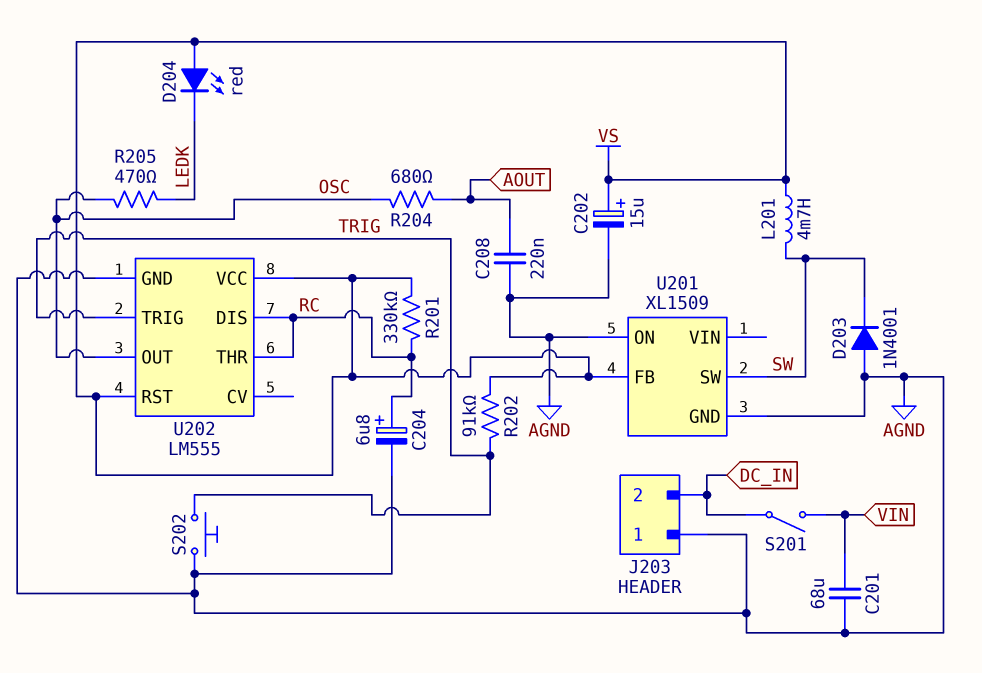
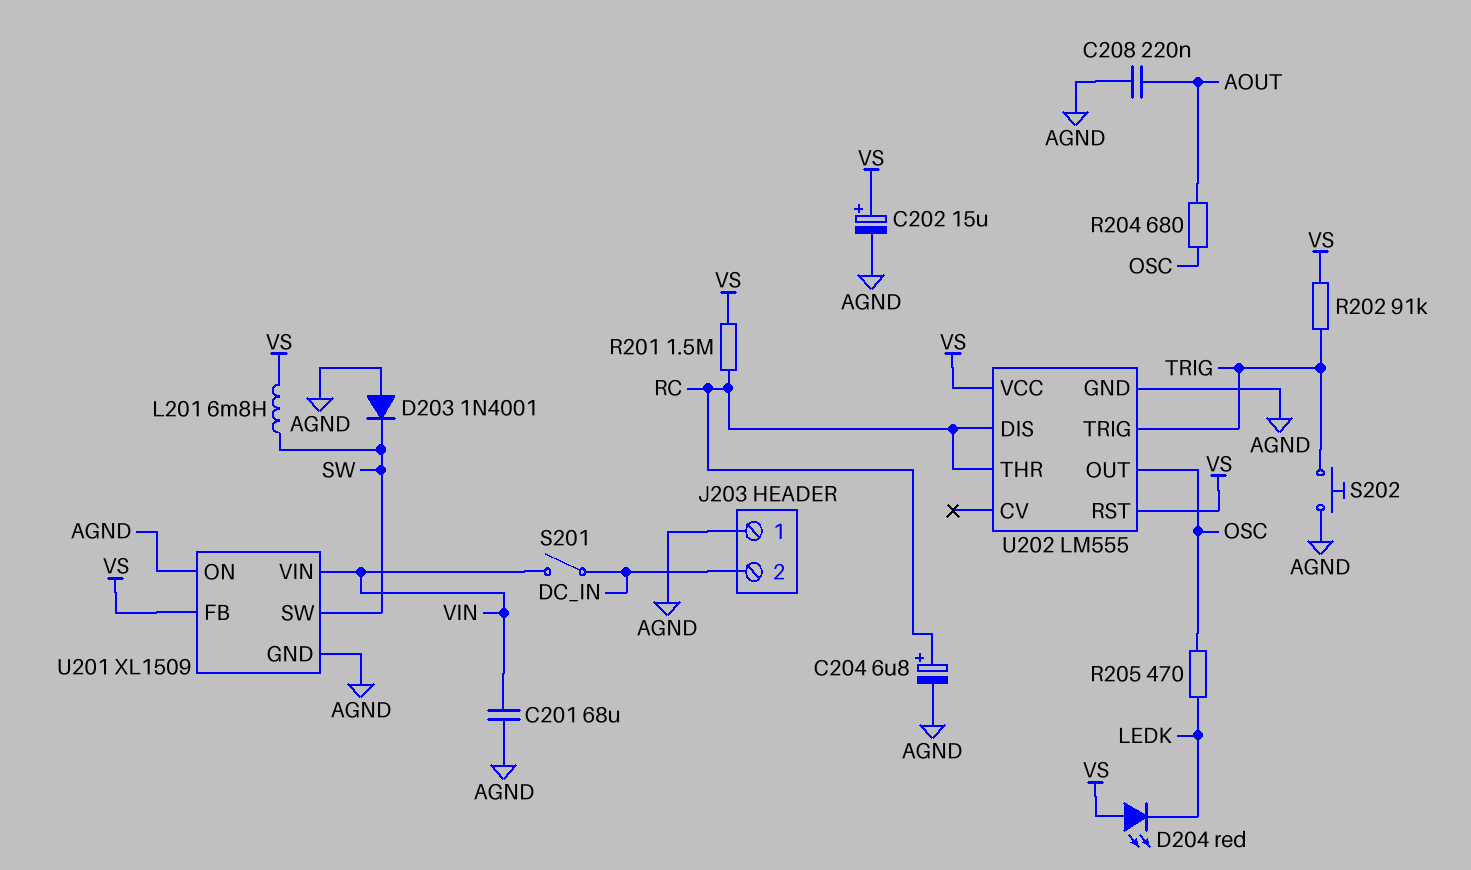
L201: 4.7mH (SW, VS) -> 6.8mH (SW, VS)
R201: 330k (RC, VS) -> 1.5M (RC, VS)
U201 pin VIN: none -> VIN

